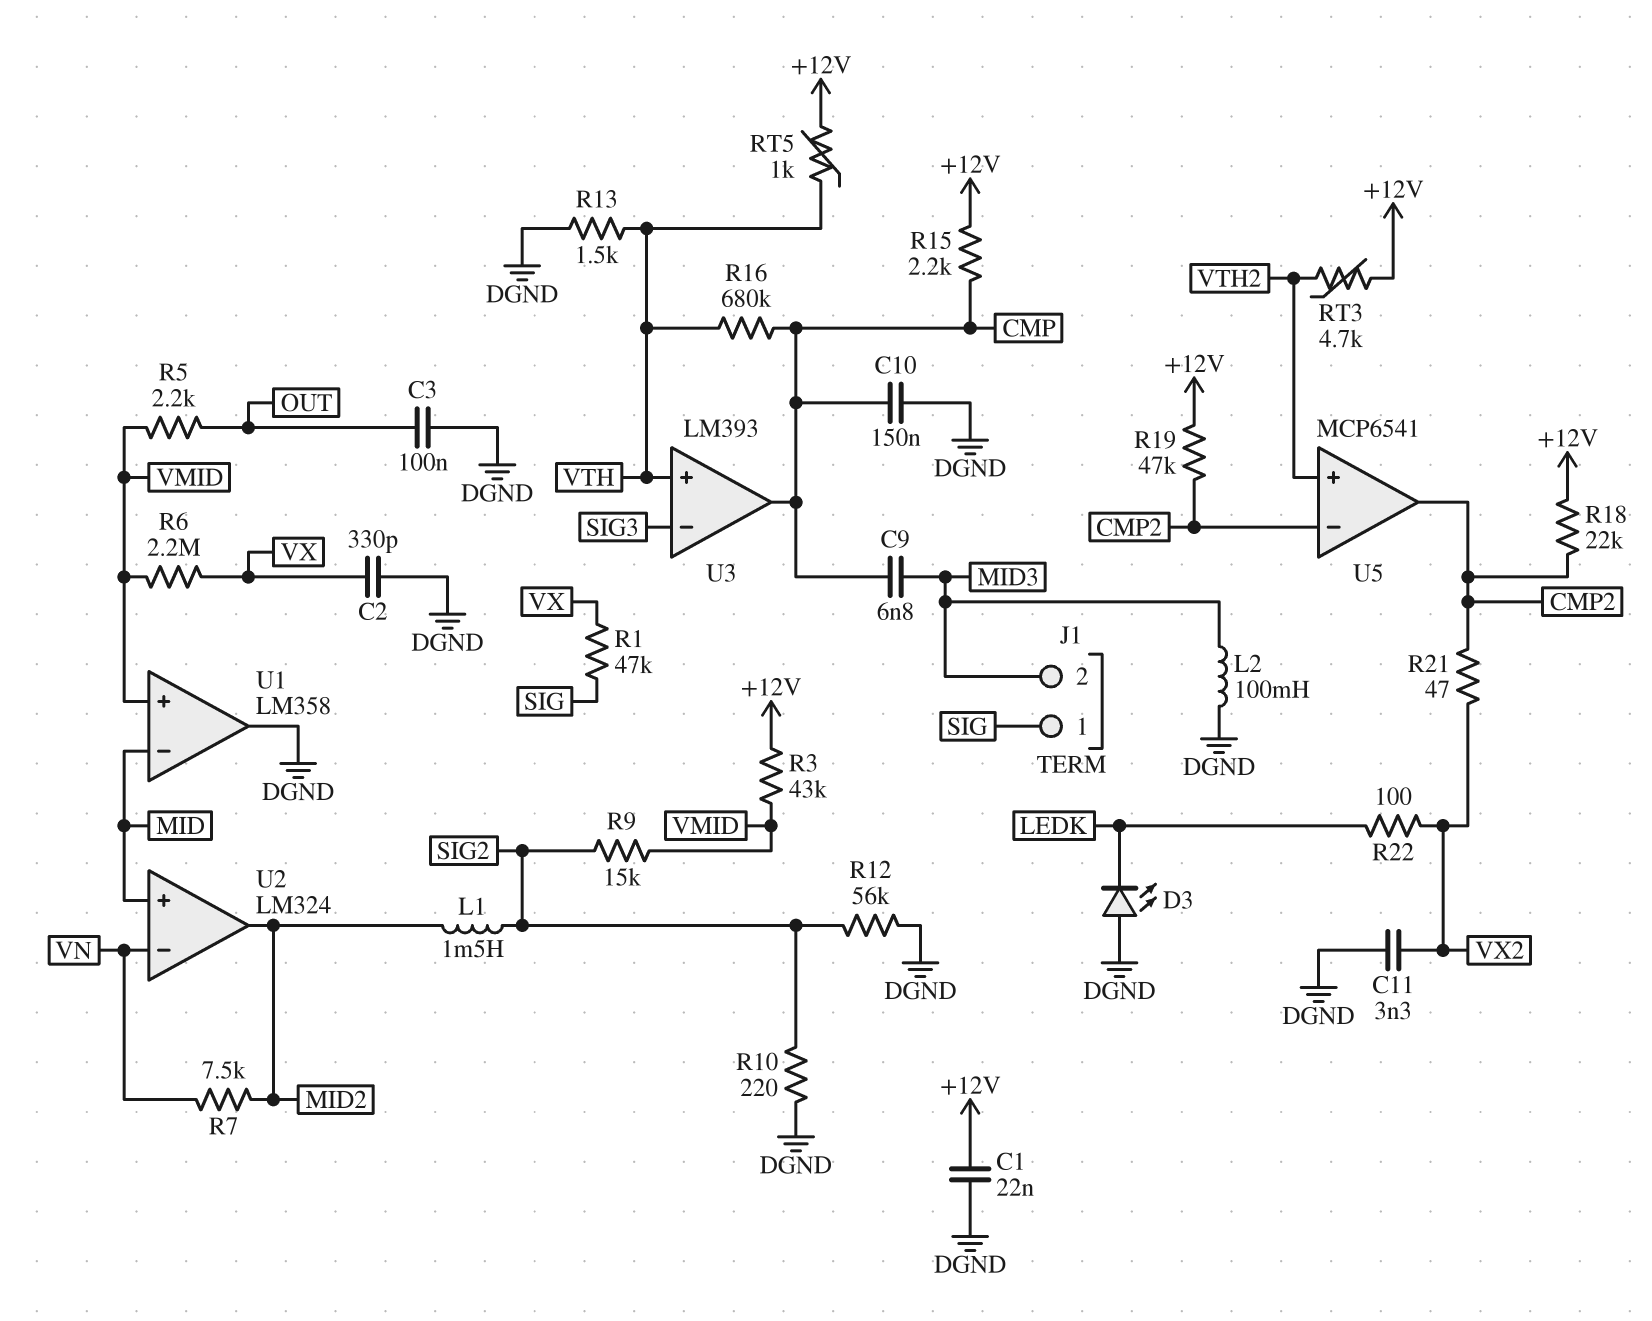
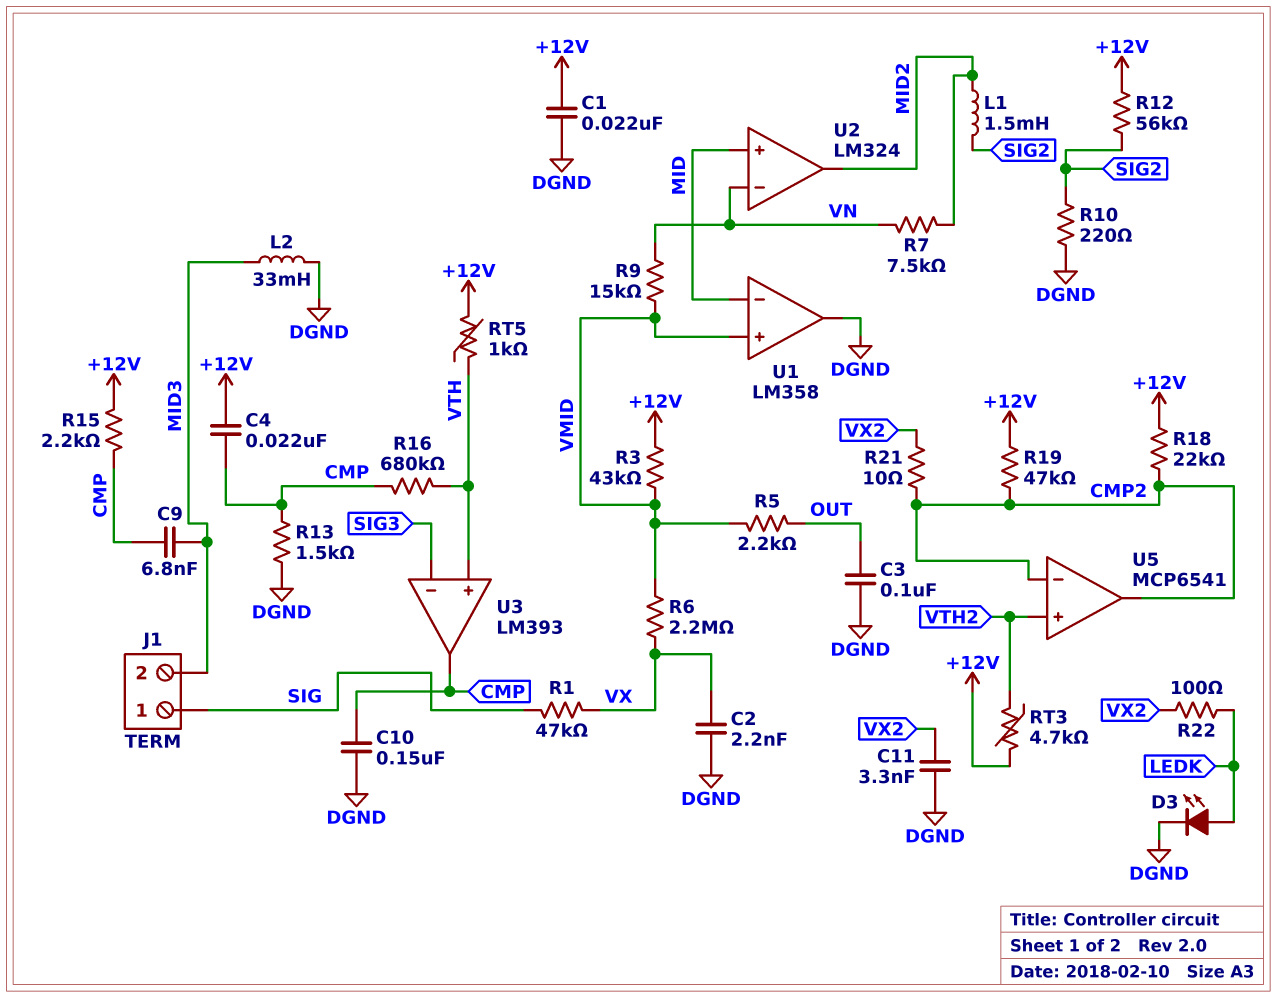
C2: 330pF (DGND, VX) -> 2.2nF (DGND, VX)
C4: none -> 22nF (+12V, CMP)
D3: LED (A DGND, K LEDK) -> LED (A LEDK, K DGND)
L2: 100mH (DGND, MID3) -> 33mH (DGND, MID3)
R9: 15k (SIG2, VMID) -> 15k (VMID, VN)
R12: 56k (DGND, SIG2) -> 56k (+12V, SIG2)
R13: 1.5k (DGND, VTH) -> 1.5k (CMP, DGND)
R21: 47 (CMP2, VX2) -> 10 (CMP2, VX2)

